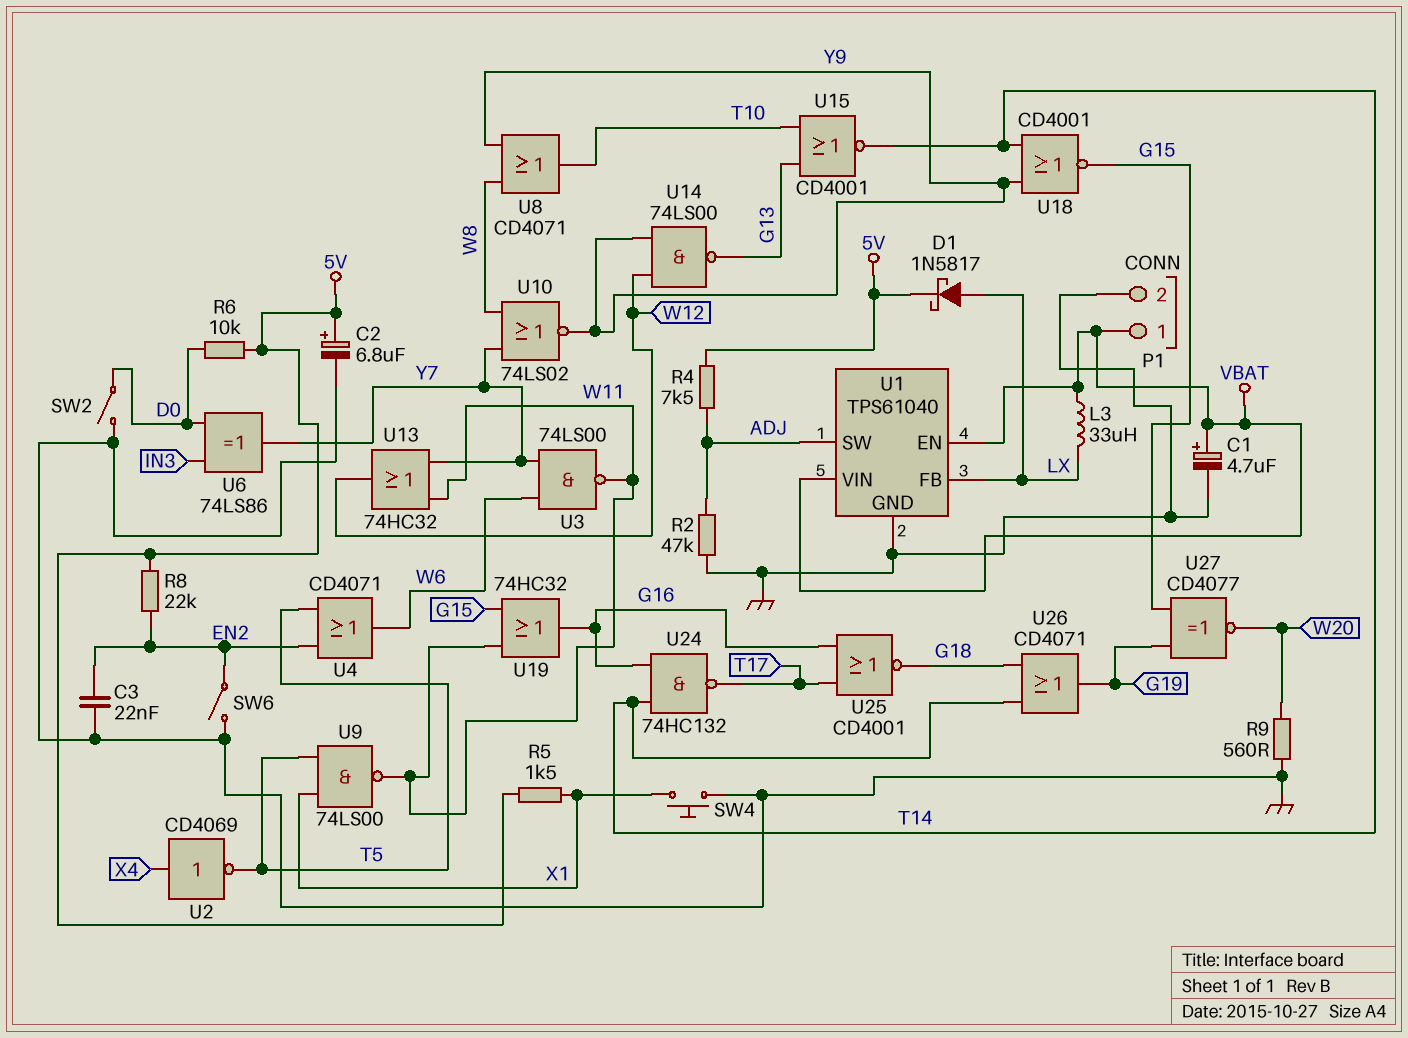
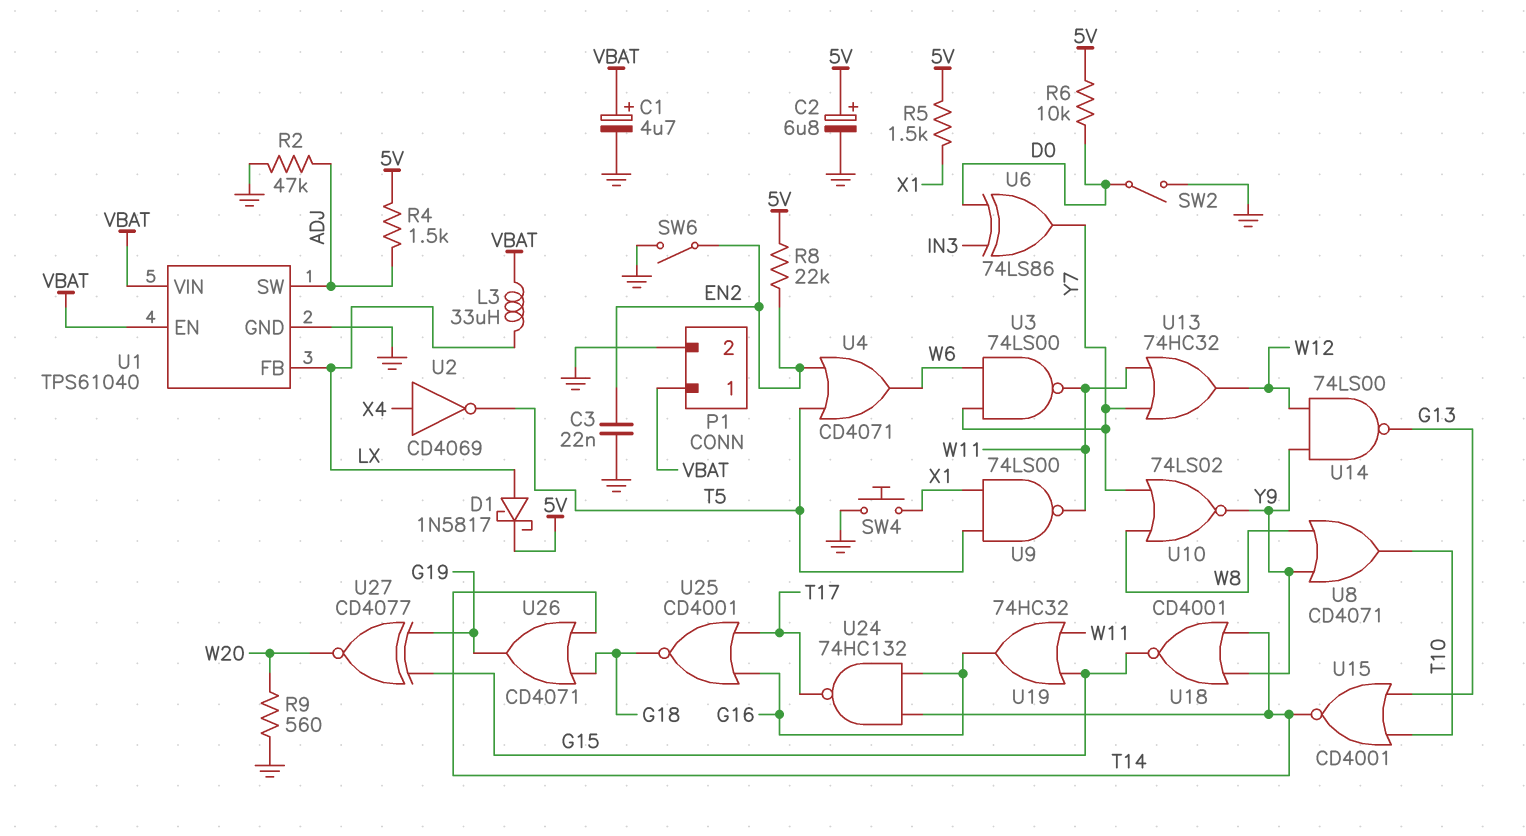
R4: 7.5k (5V, ADJ) -> 1.5k (5V, ADJ)

